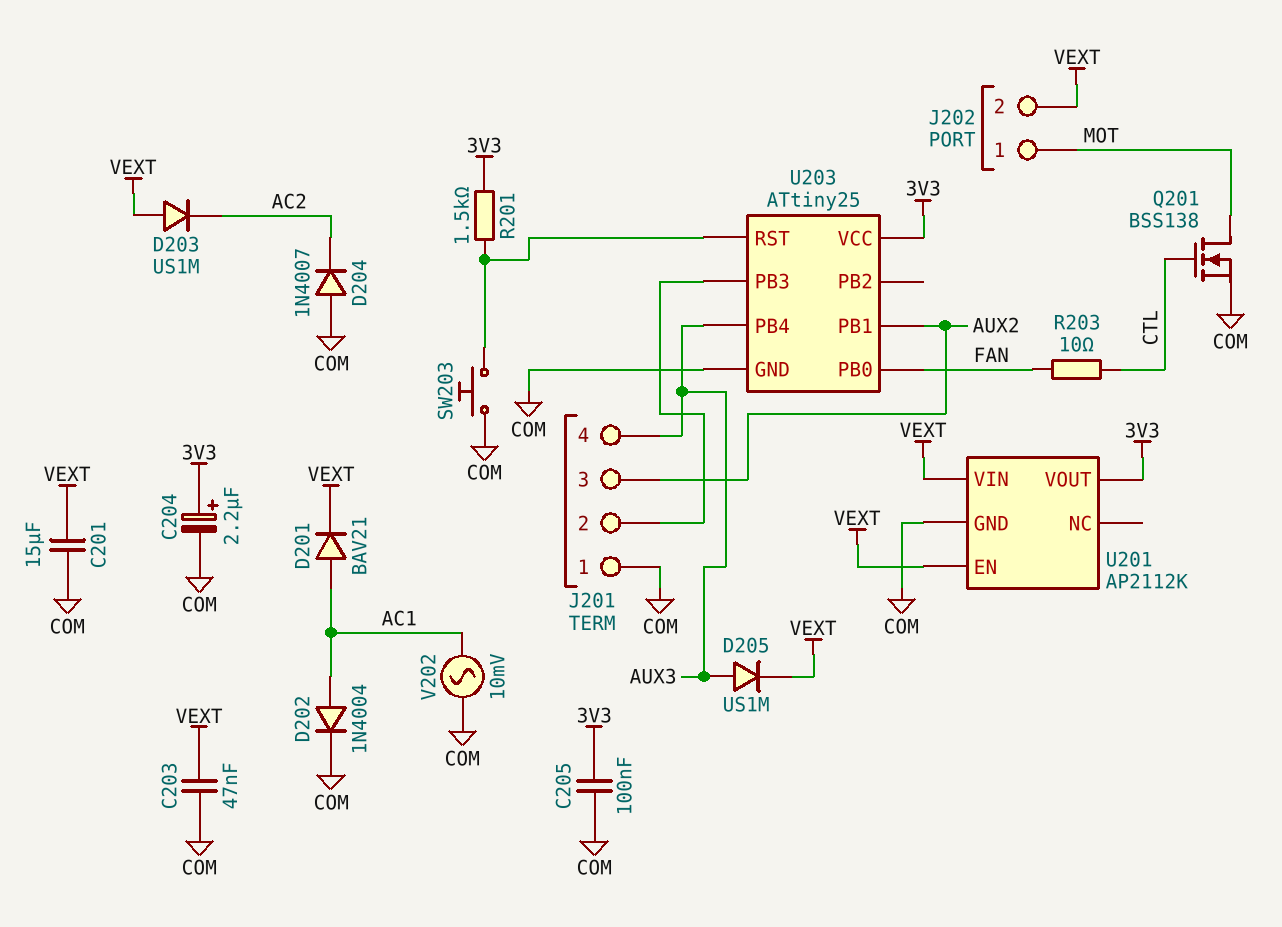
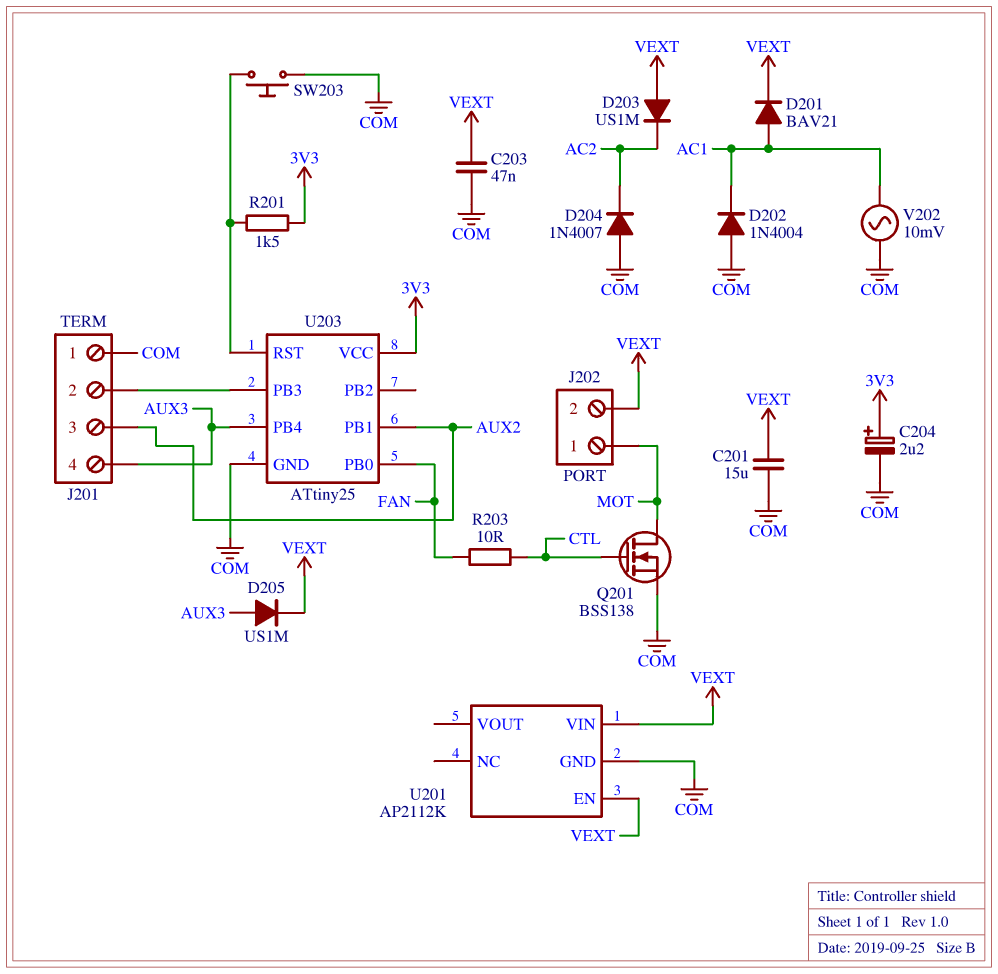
C205: 100nF (3V3, COM) -> none
D202: diode 1N4004 (A AC1, K COM) -> diode 1N4004 (A COM, K AC1)
U201 pin VOUT: 3V3 -> none

